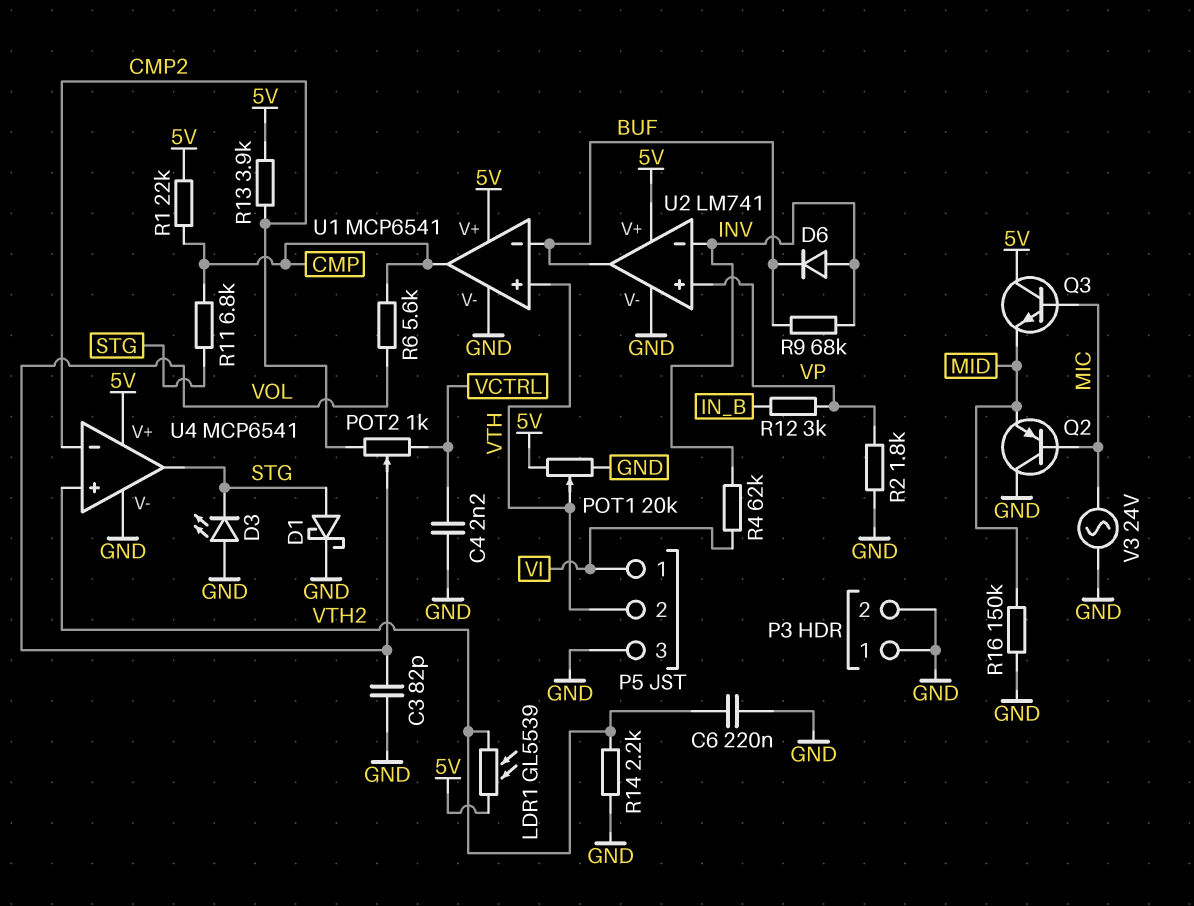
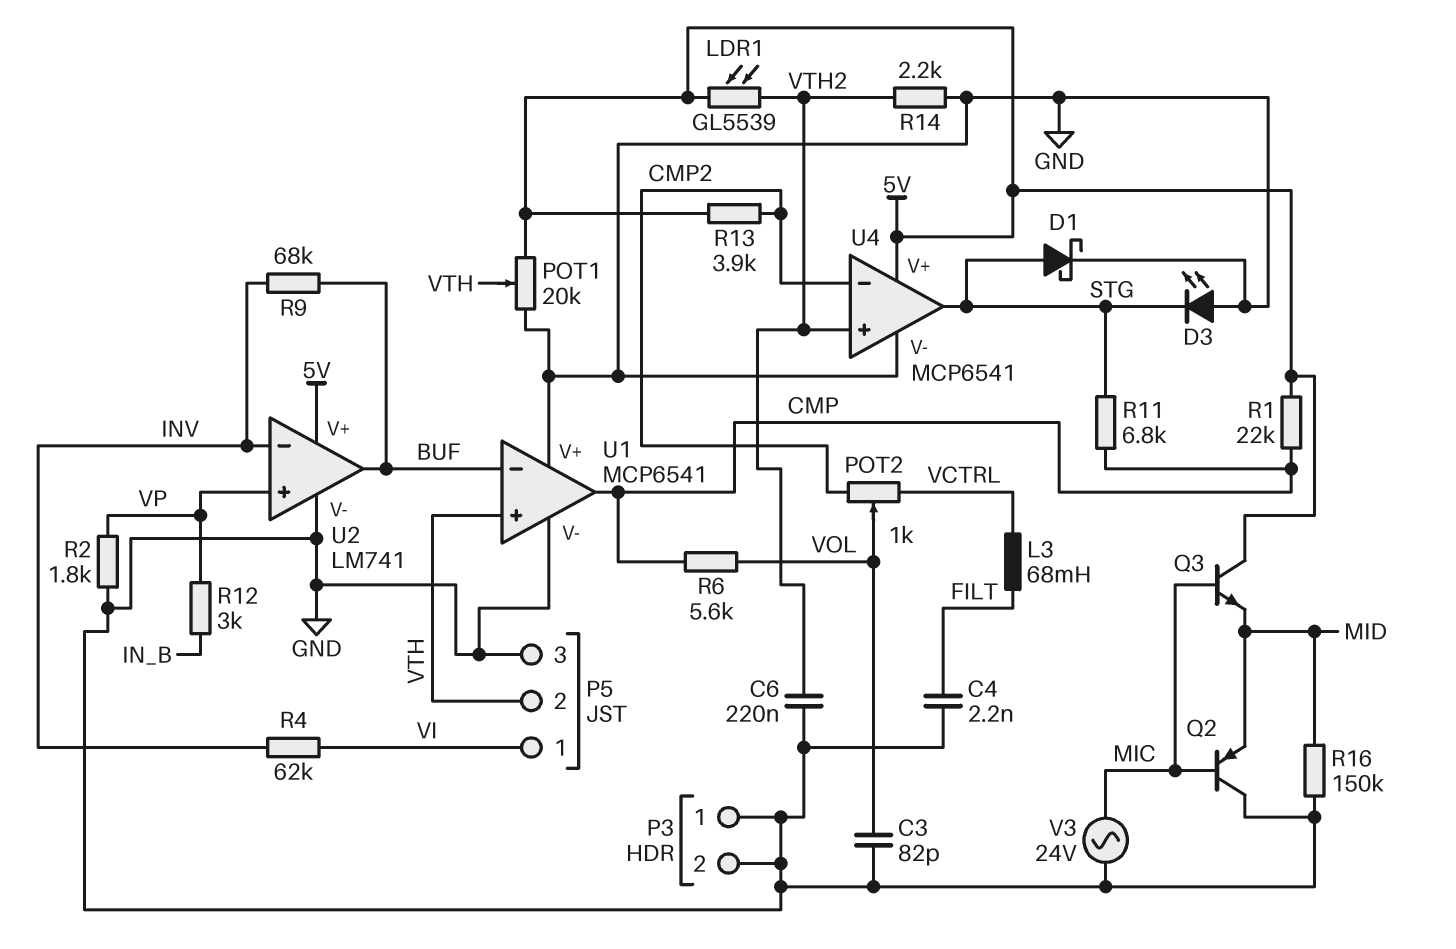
C4: 2.2nF (GND, VCTRL) -> 2.2nF (FILT, GND)
D6: diode (A INV, K BUF) -> none
L3: none -> 68mH (FILT, VCTRL)
U1 pin V+: 5V -> GND

